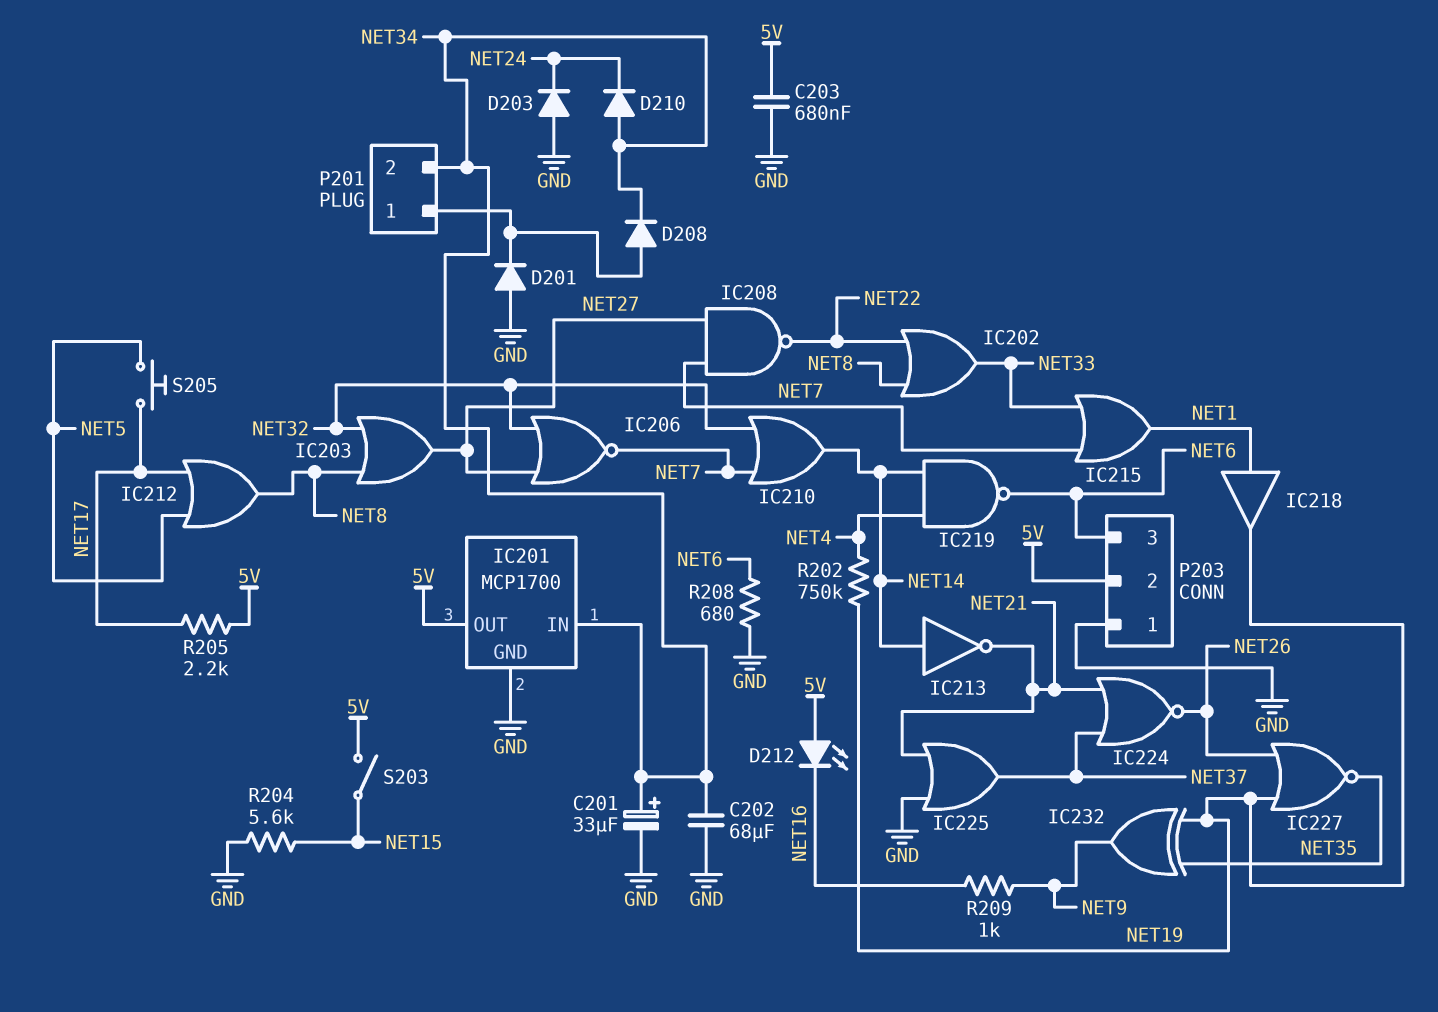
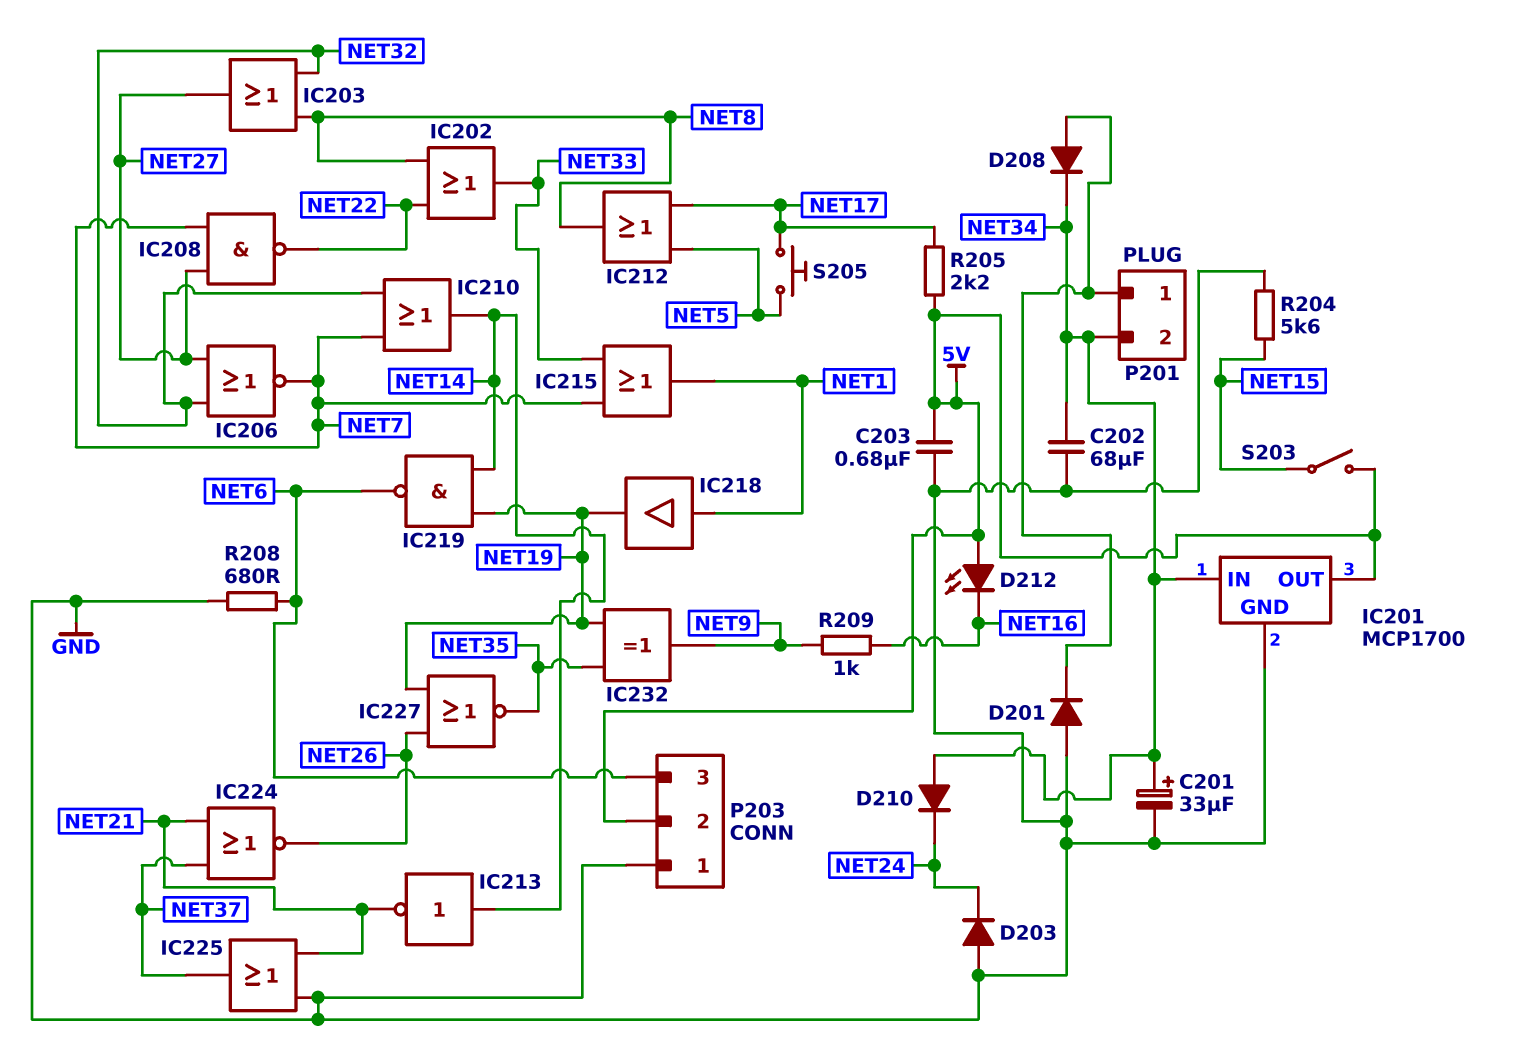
IC219: NAND (in NET4, in NET14, out NET6) -> NAND (in NET14, in NET19, out NET6)
R202: 750k (NET4, NET19) -> none

